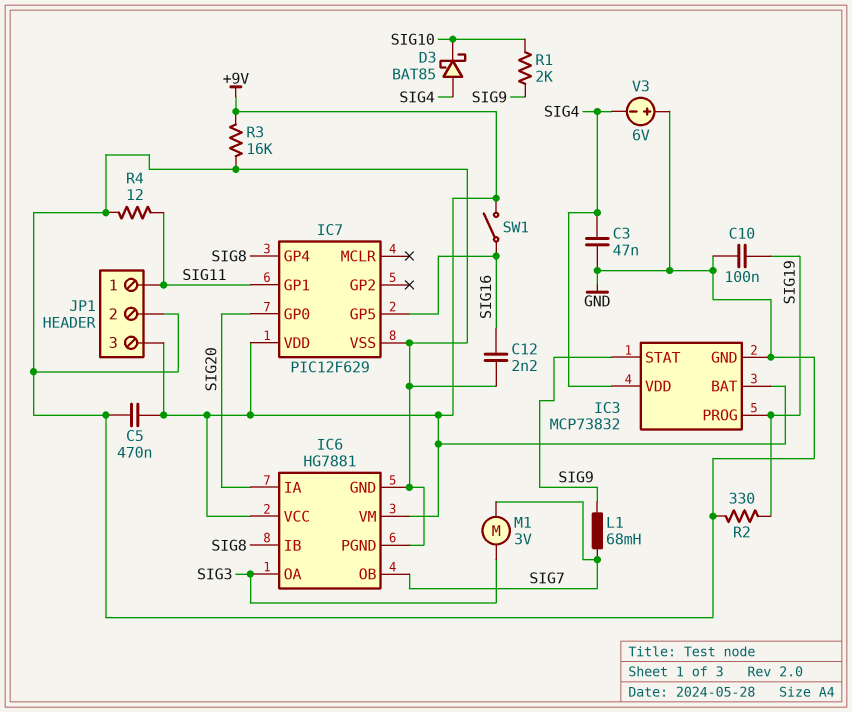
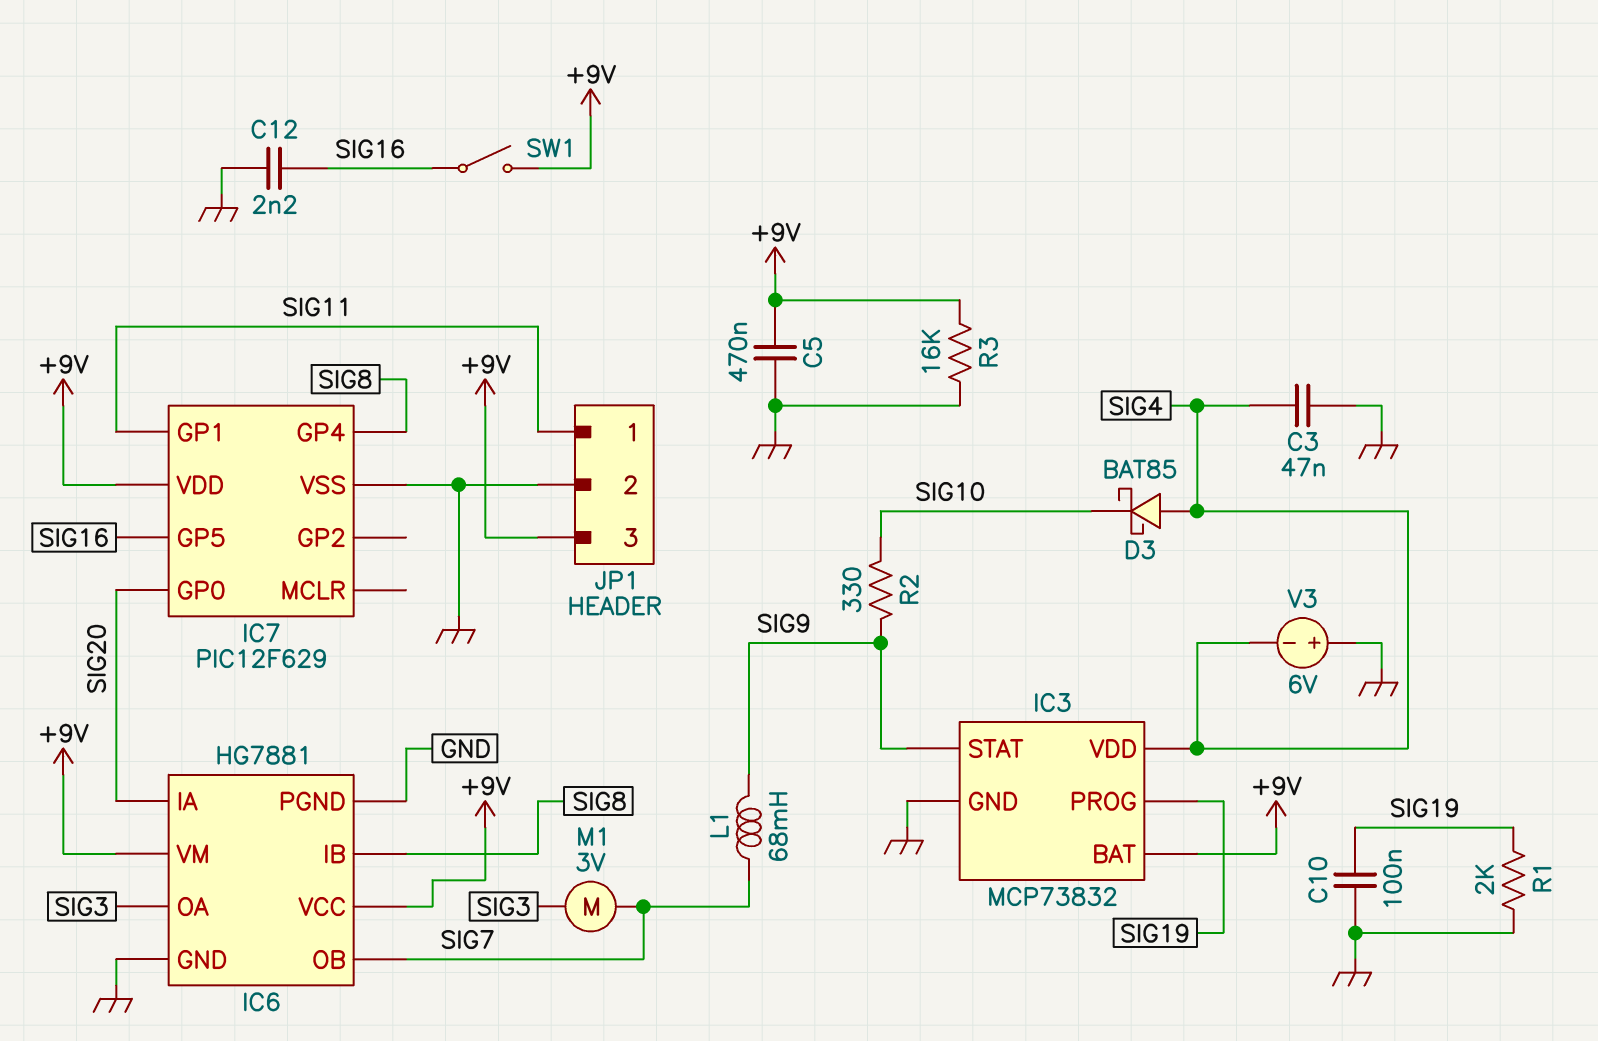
R1: 2k (SIG9, SIG10) -> 2k (GND, SIG19)
R2: 330 (GND, SIG19) -> 330 (SIG9, SIG10)
R4: 12 (GND, SIG11) -> none

